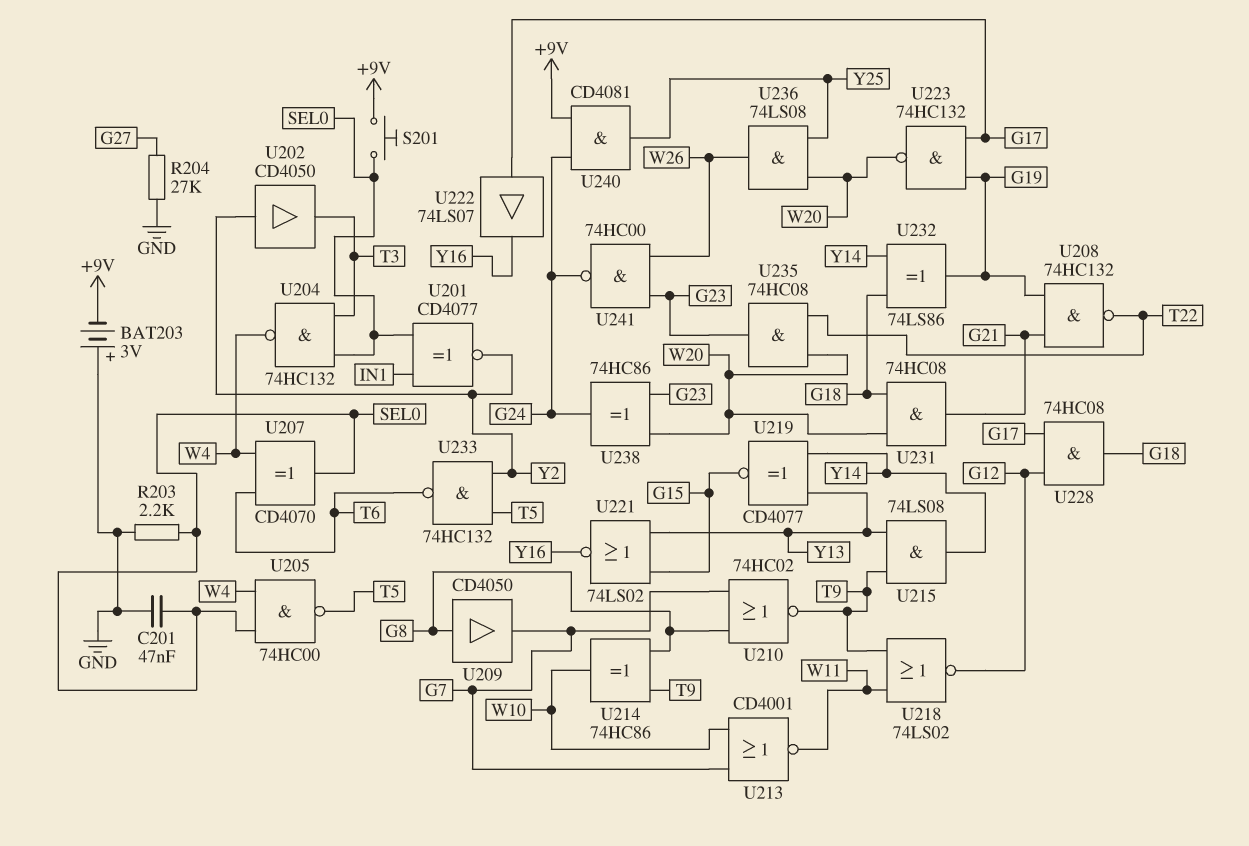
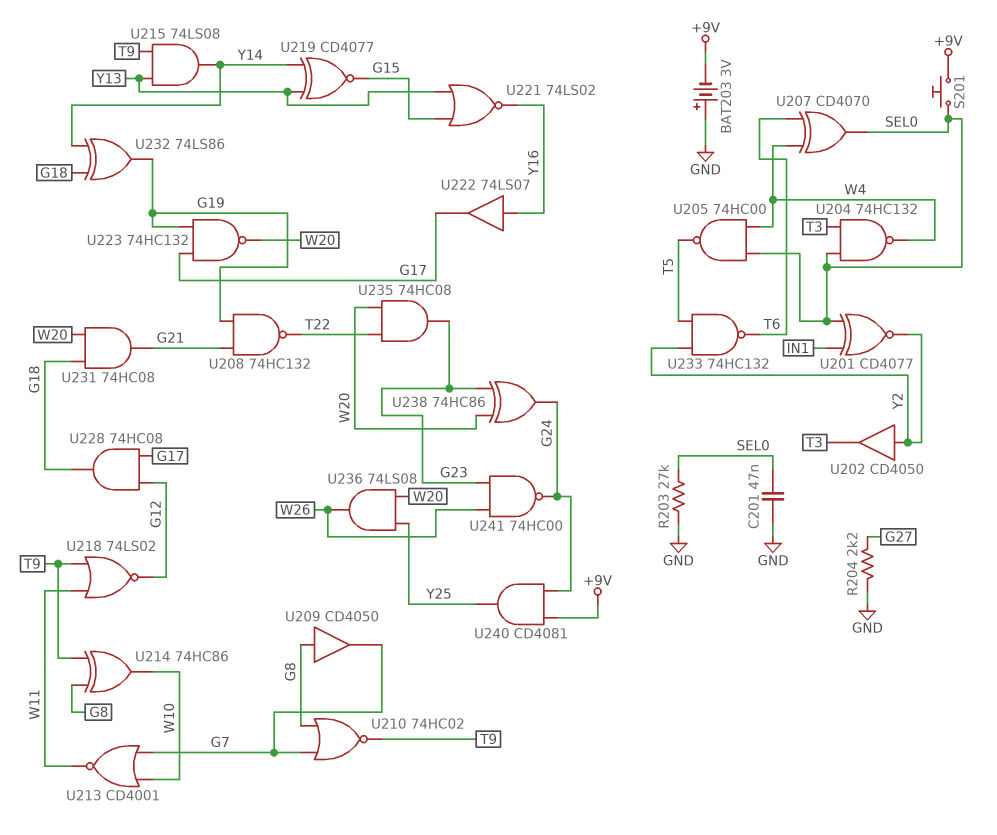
R203: 2.2k (GND, SEL0) -> 27k (GND, SEL0)
R204: 27k (G27, GND) -> 2.2k (G27, GND)
U222: buffer 74LS07 (in G17, out Y16) -> buffer 74LS07 (in Y16, out G17)

